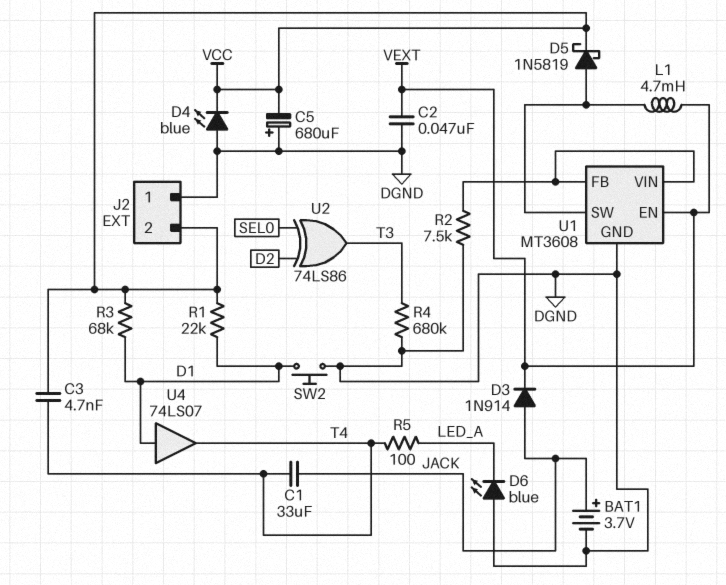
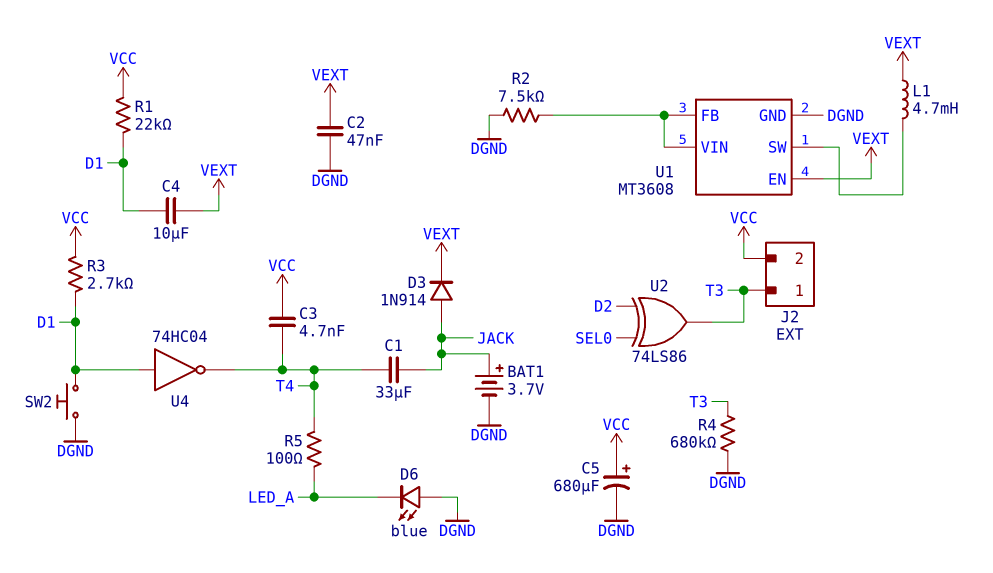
C4: none -> 10uF (D1, VEXT)
C5: 680uF (plus DGND, minus VCC) -> 680uF (plus VCC, minus DGND)
D4: LED blue (A DGND, K VCC) -> none
D5: schottky 1N5819 (A U1/SW, K VCC) -> none
J2 pin 1: DGND -> T3
R3: 68k (D1, VCC) -> 2.7k (D1, VCC)
U4: buffer 74LS07 (in D1, out T4) -> NOT 74HC04 (in D1, out T4)

